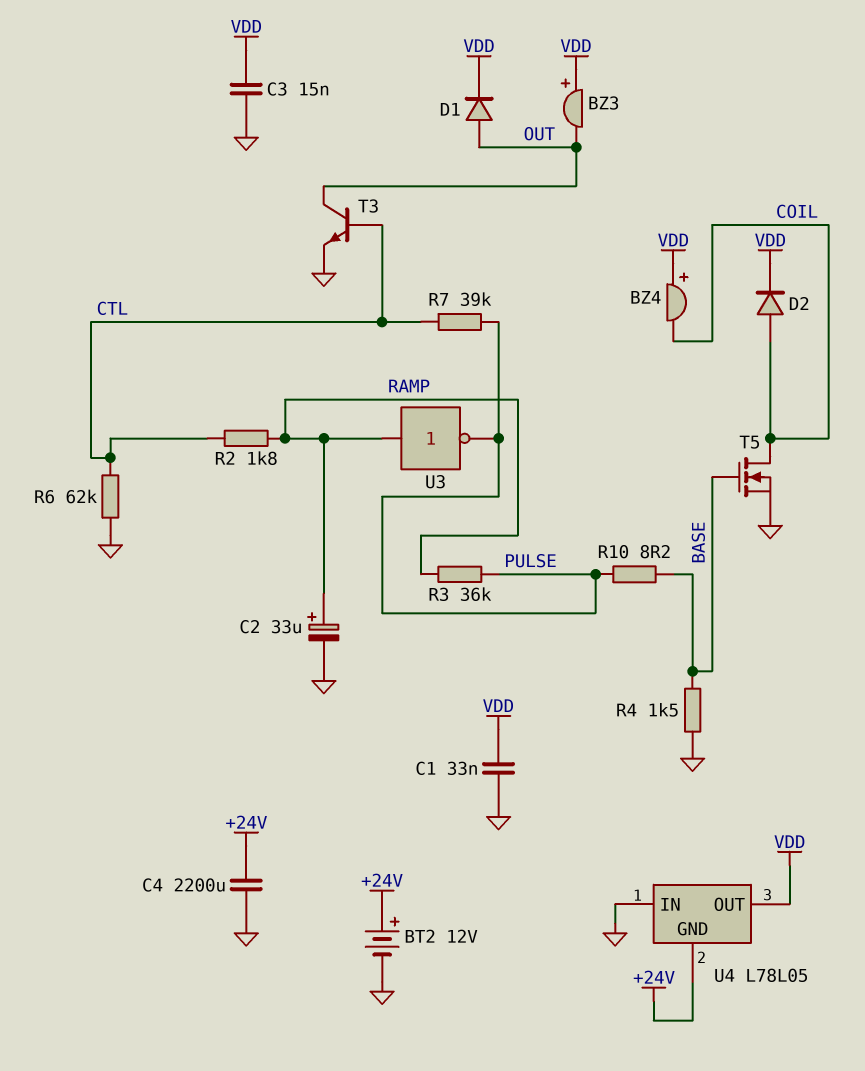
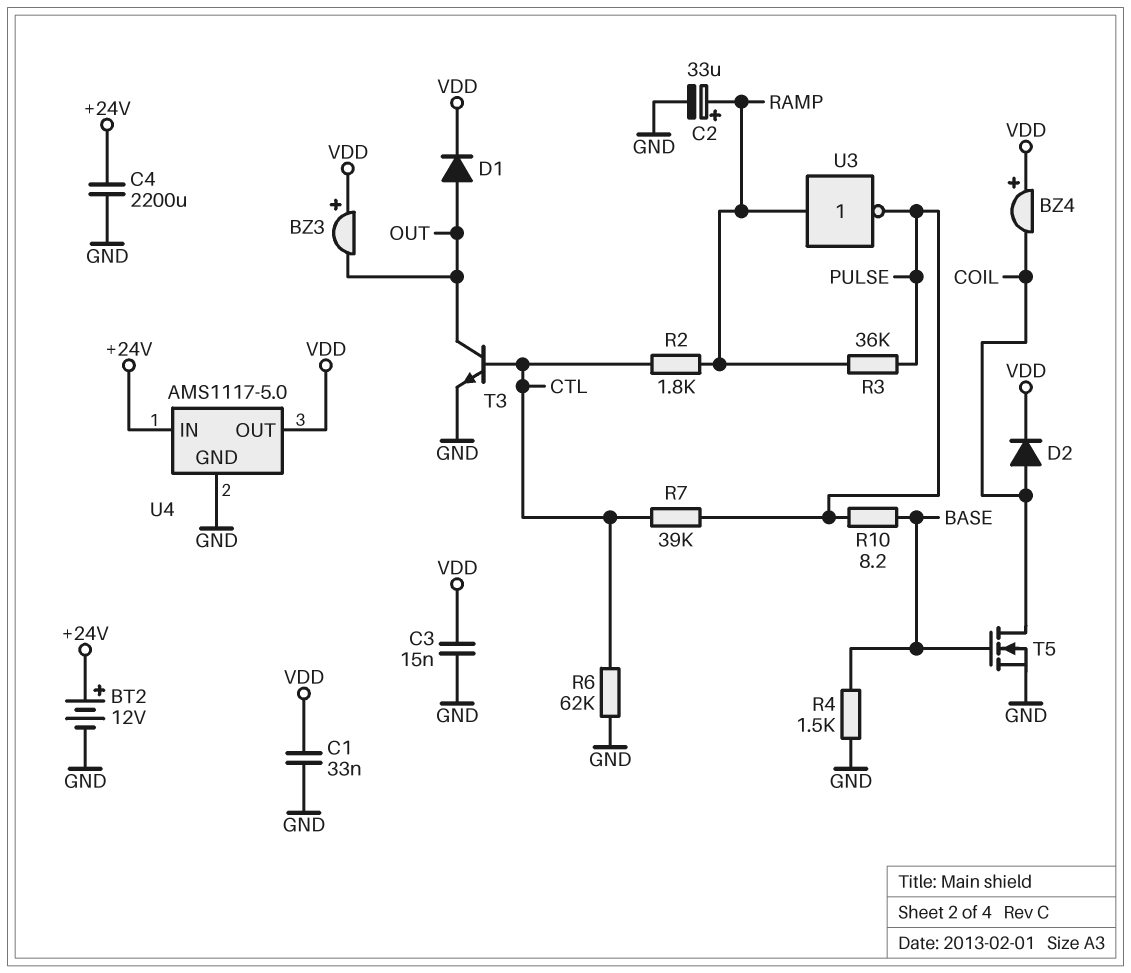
U4: L78L05 -> AMS1117-5.0
U4 pin GND: +24V -> GND
U4 pin IN: GND -> +24V

